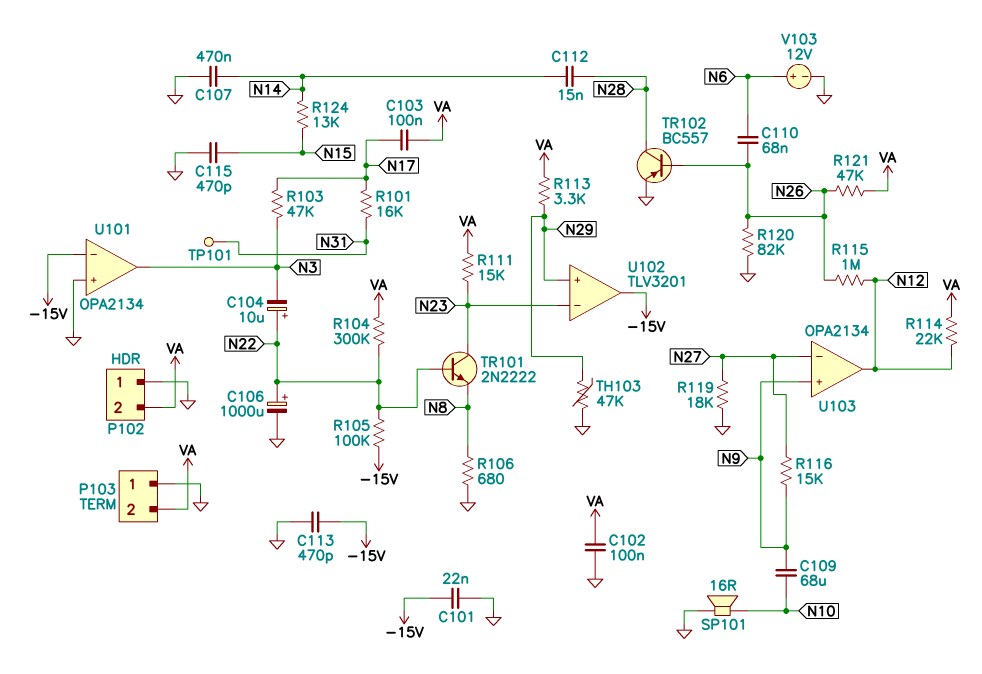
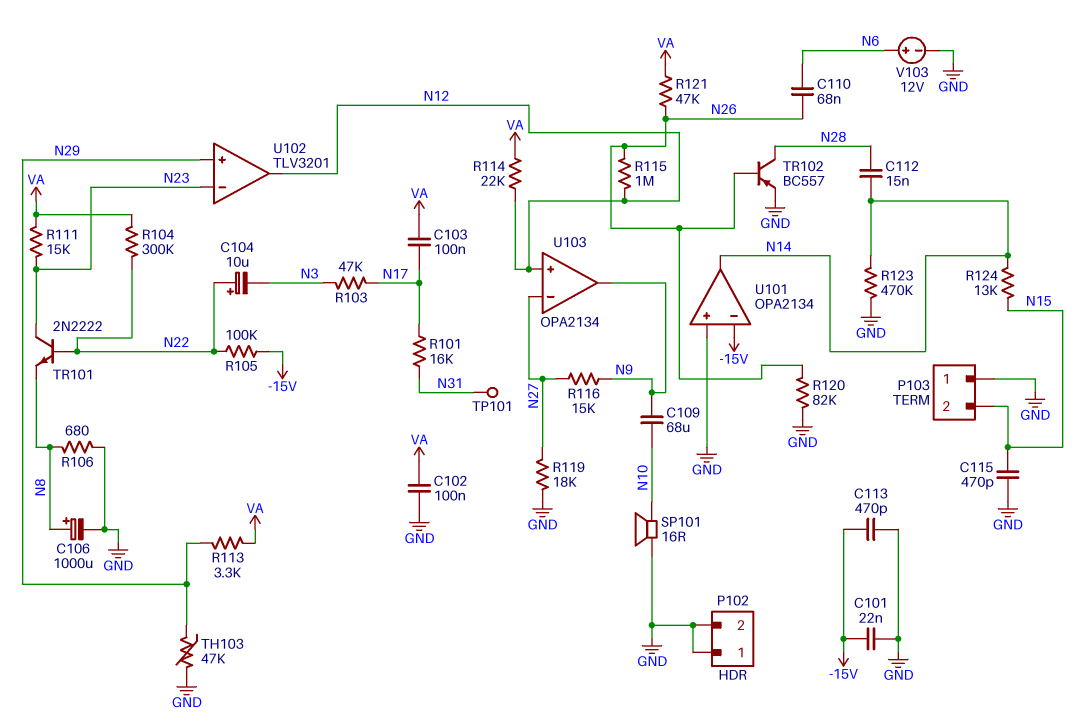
C106: 1000uF (plus N22, minus GND) -> 1000uF (plus N8, minus GND)
C107: 470nF (GND, N14) -> none
P102 pin 2: VA -> GND
P103 pin 2: VA -> N15
R123: none -> 470k (GND, N14)
U101 pin out: N3 -> N14
U102 pin out: -15V -> N12
U103 pin in+: N9 -> N12
U103 pin out: N12 -> N9

